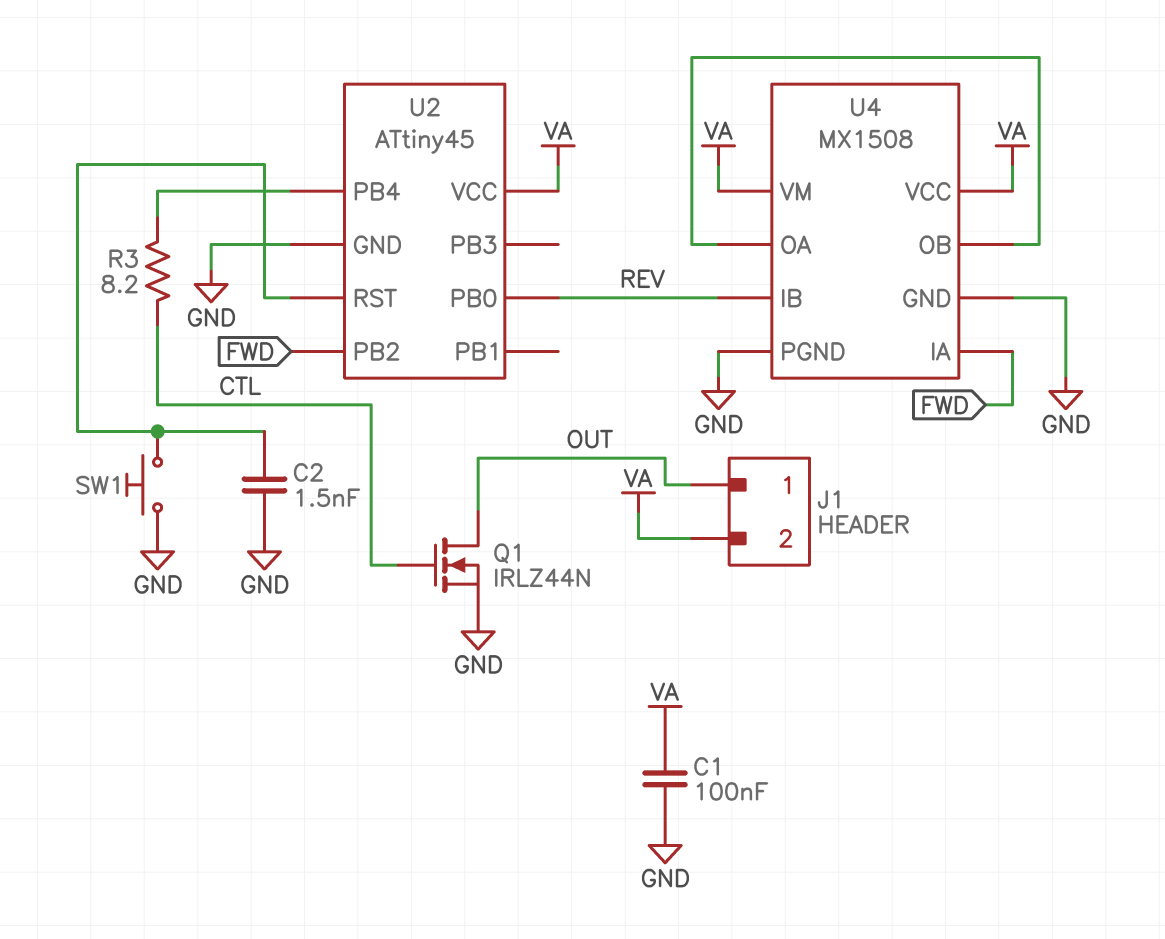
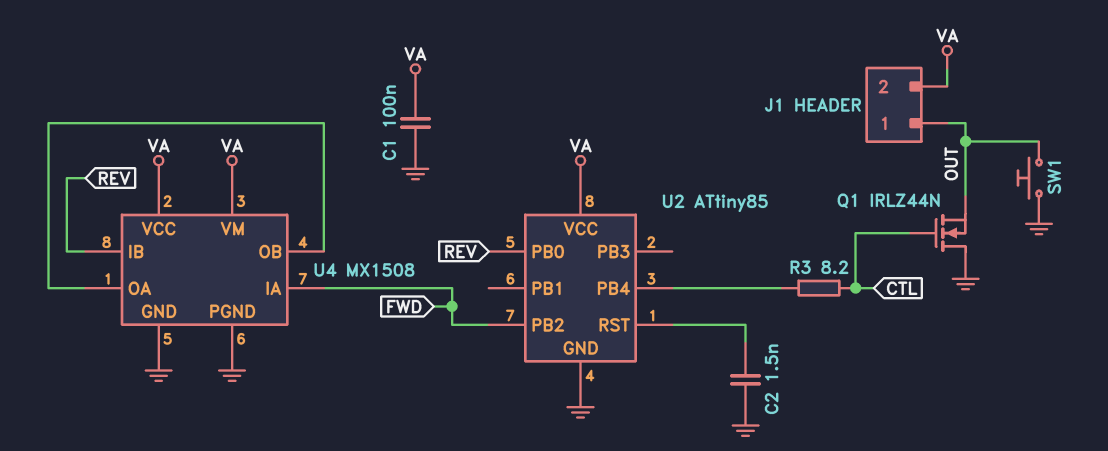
Q1: NMOS IRLZ44N (G CTL, D OUT, S GND) -> NMOS IRLZ44N (G CTL, D GND, S OUT)
SW1: button (GND, U2/RST) -> button (GND, OUT)
U2: ATtiny45 -> ATtiny85

